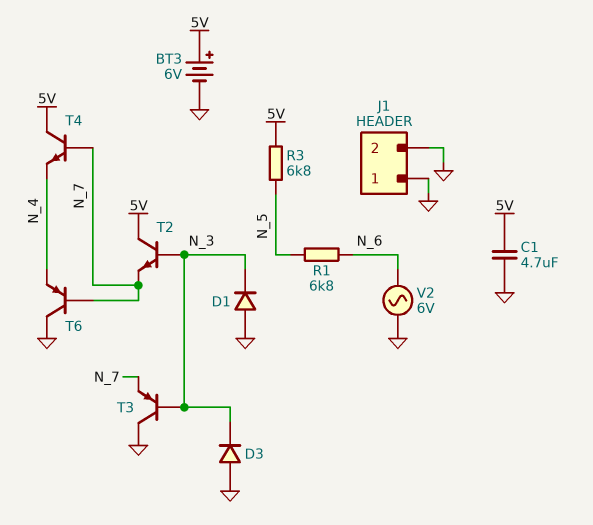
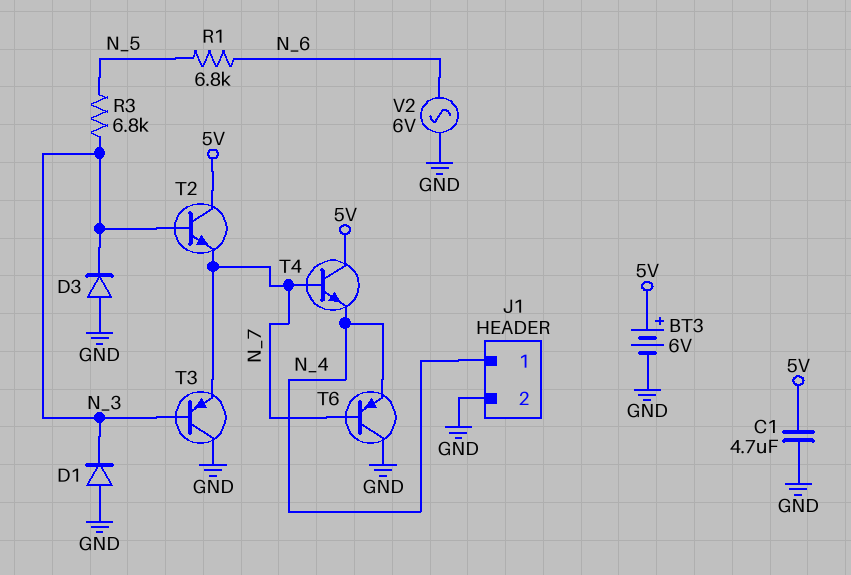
J1 pin 1: GND -> N_4
R3: 6.8k (5V, N_5) -> 6.8k (N_3, N_5)

